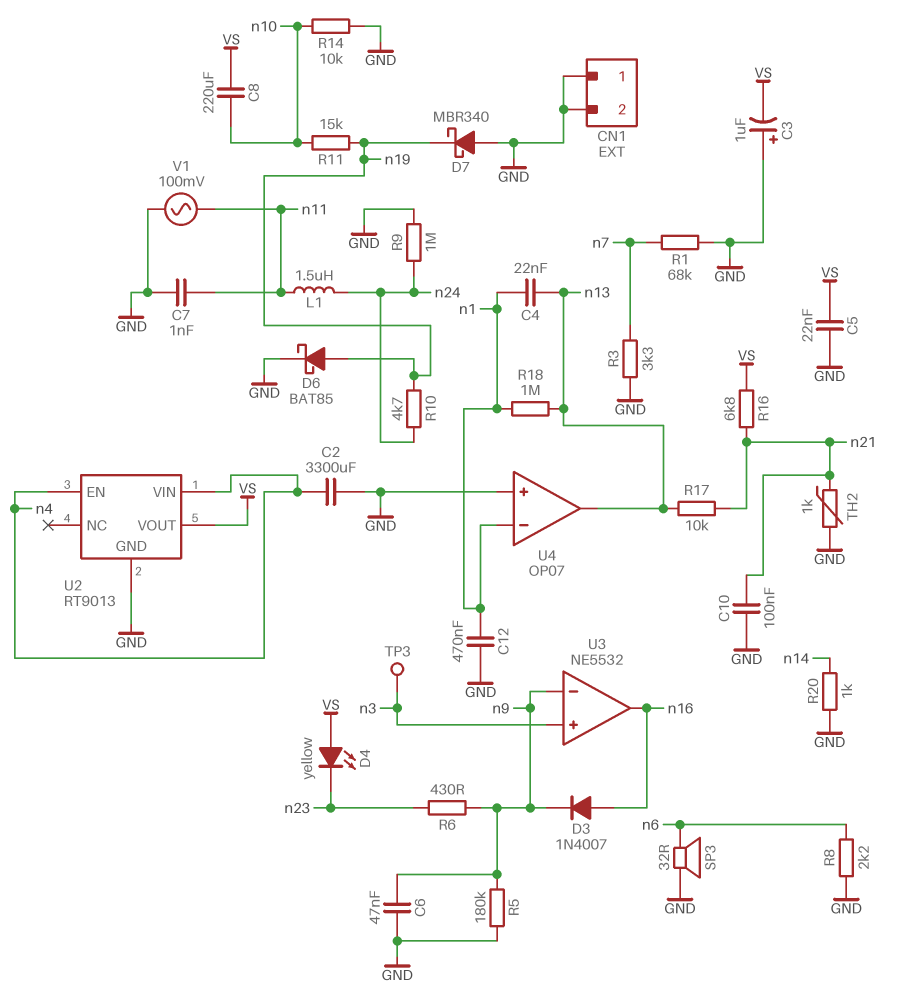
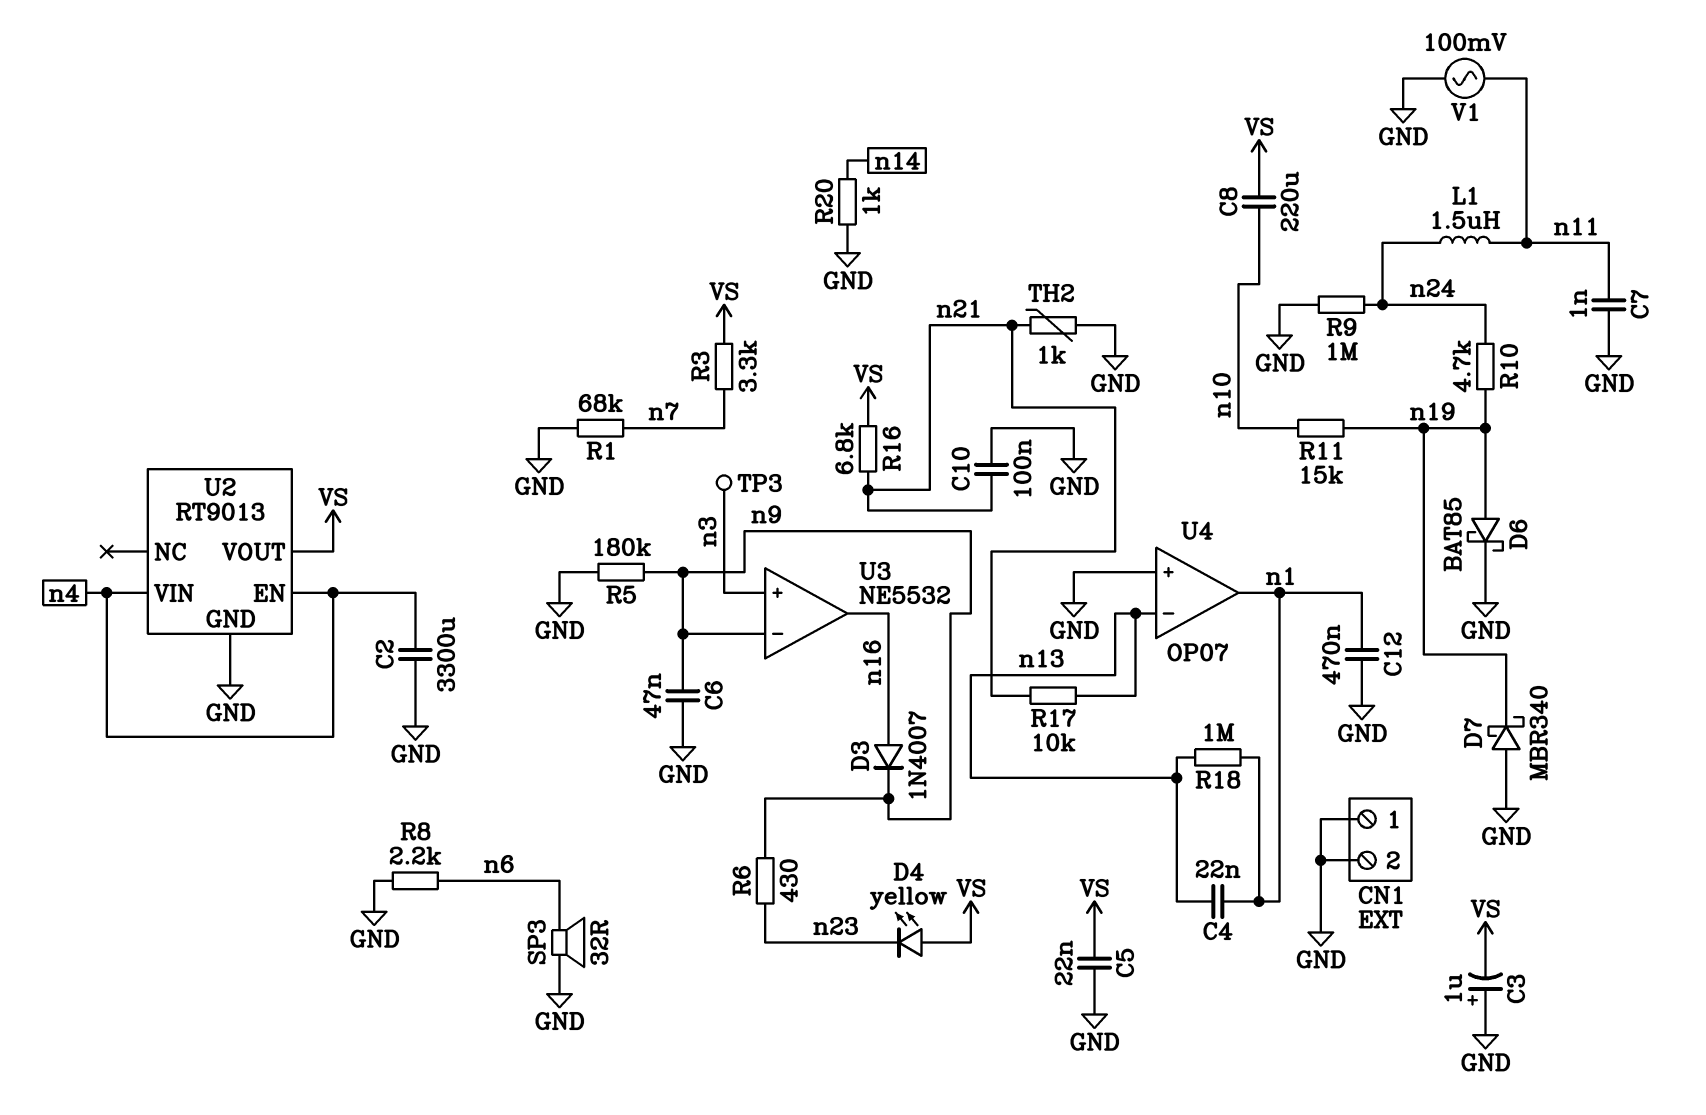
R3: 3.3k (GND, n7) -> 3.3k (VS, n7)
R14: 10k (GND, n10) -> none
U4 pin in-: n1 -> n13
U4 pin out: n13 -> n1

